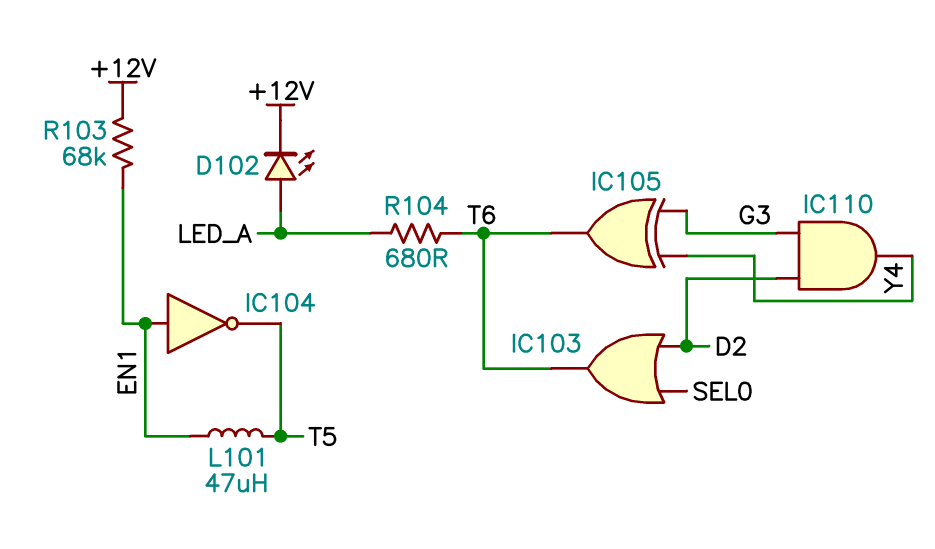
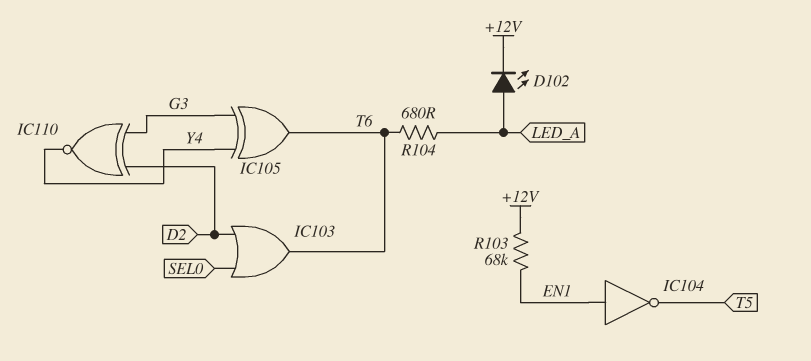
IC110: AND (in D2, in G3, out Y4) -> XNOR (in D2, in G3, out Y4)
L101: 47uH (EN1, T5) -> none

